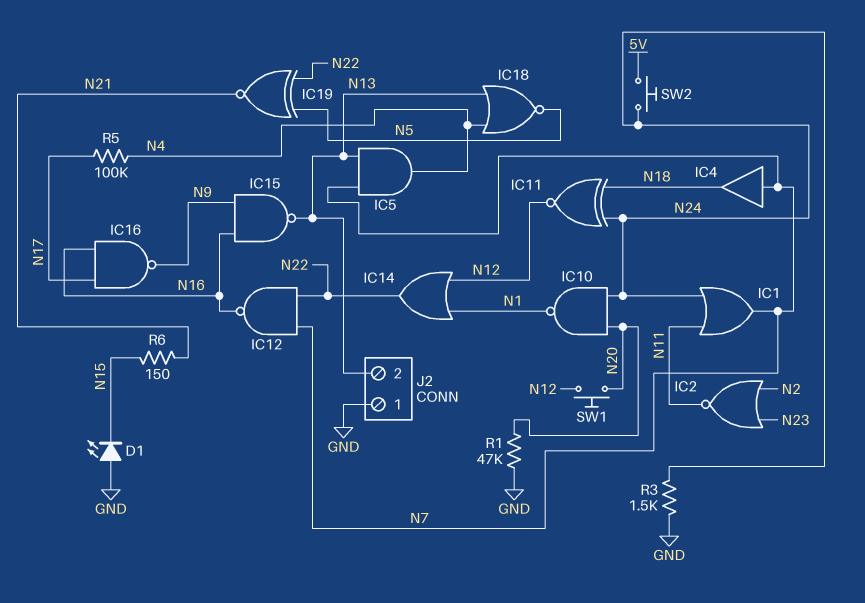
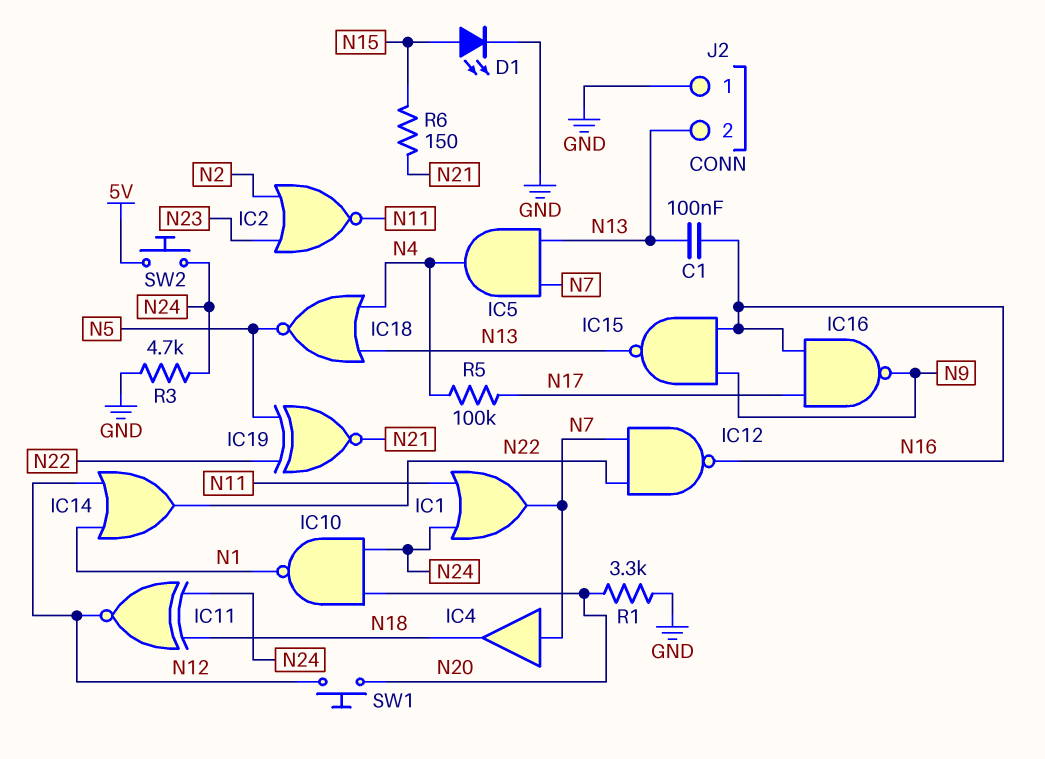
C1: none -> 100nF (N13, N16)
D1: LED (A GND, K N15) -> LED (A N15, K GND)
R1: 47k (GND, N20) -> 3.3k (GND, N20)
R3: 1.5k (GND, N24) -> 4.7k (GND, N24)

